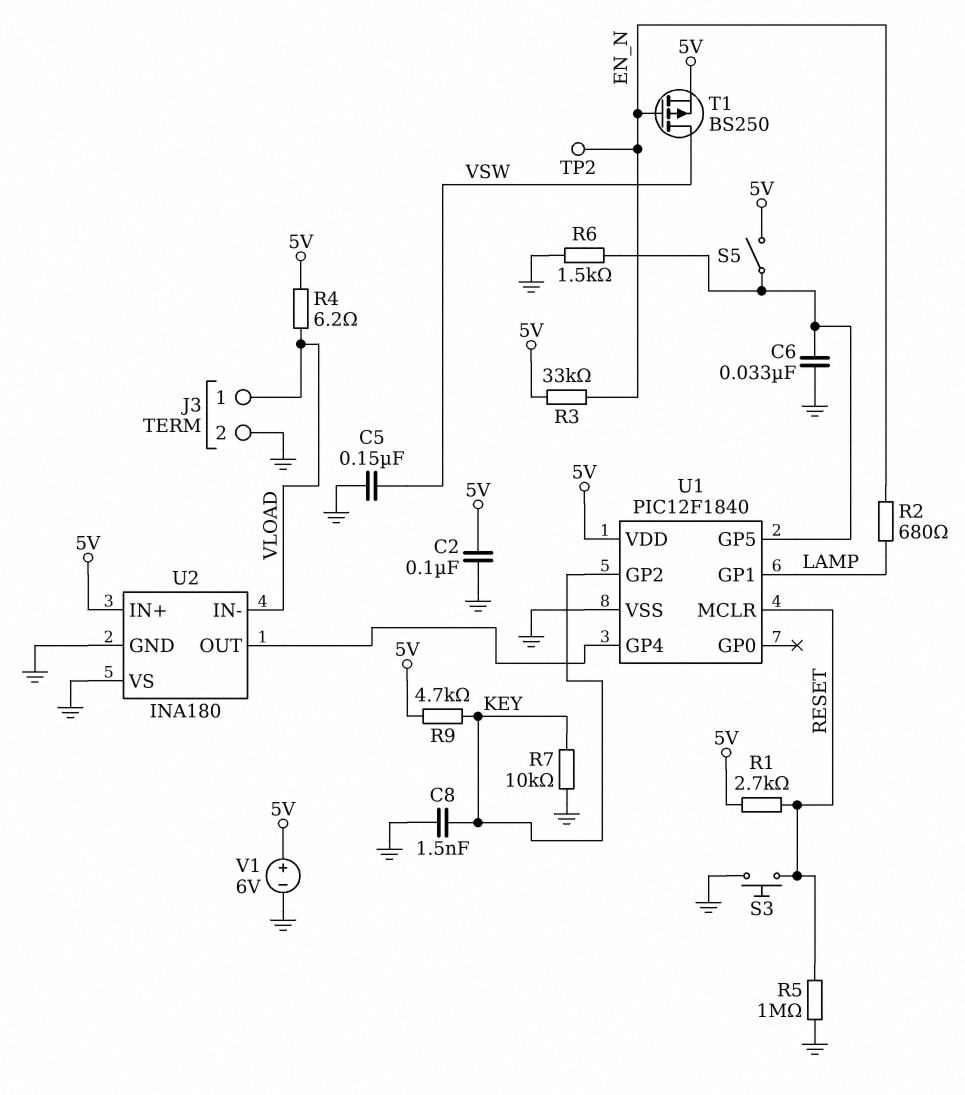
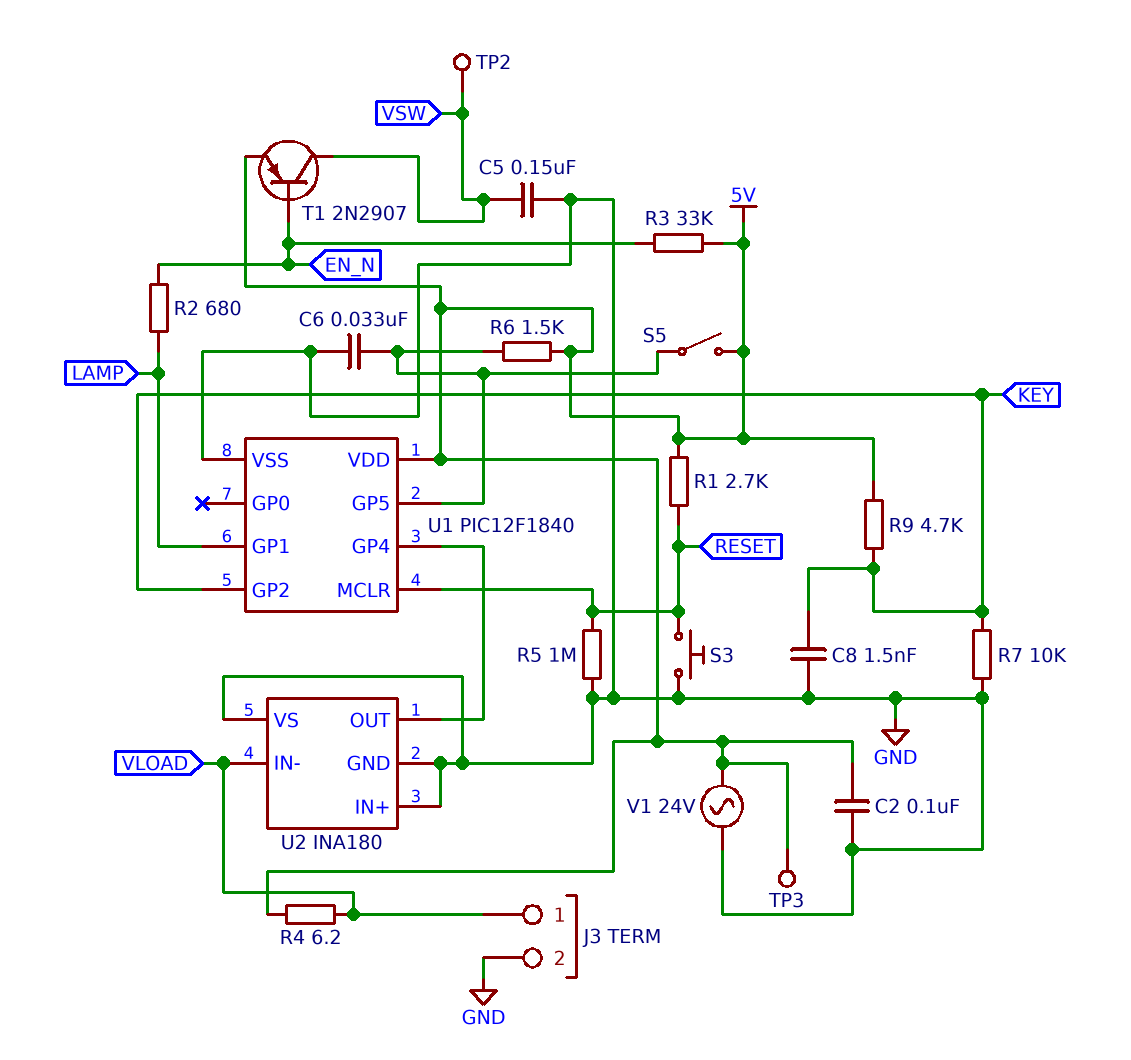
R6: 1.5k (GND, U1/GP5) -> 1.5k (5V, U1/GP5)
T1: PMOS BS250 (G EN_N, D VSW, S 5V) -> PNP 2N2907 (B EN_N, C VSW, E 5V)
TP2: test point (EN_N) -> test point (VSW)
TP3: none -> test point (5V)
U2 pin IN+: 5V -> GND
V1: 6V (plus 5V, minus GND) -> AC 24V (5V, GND)

